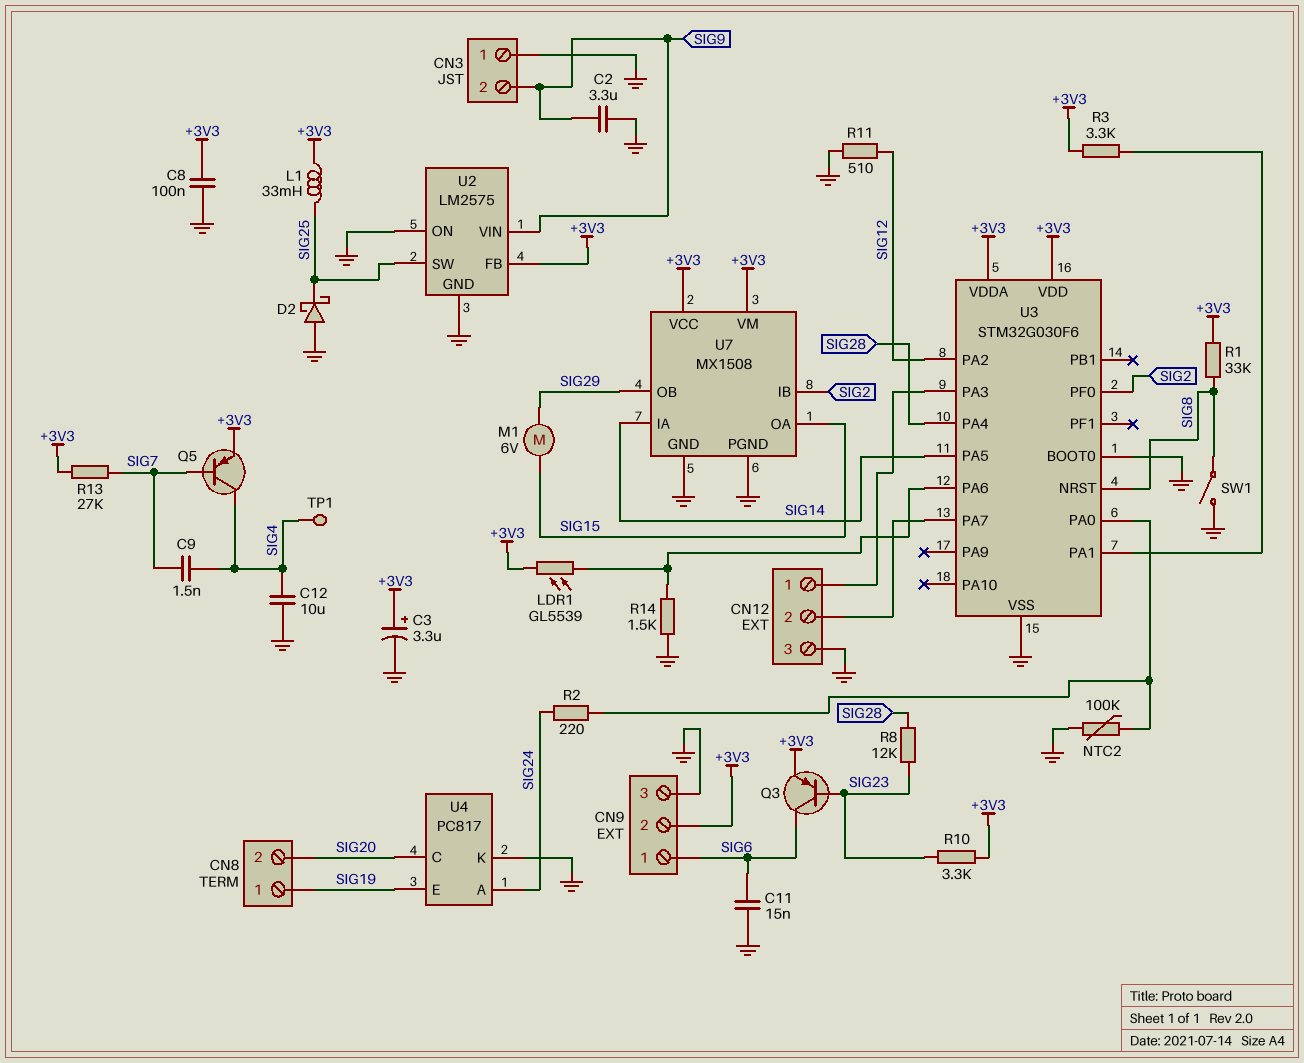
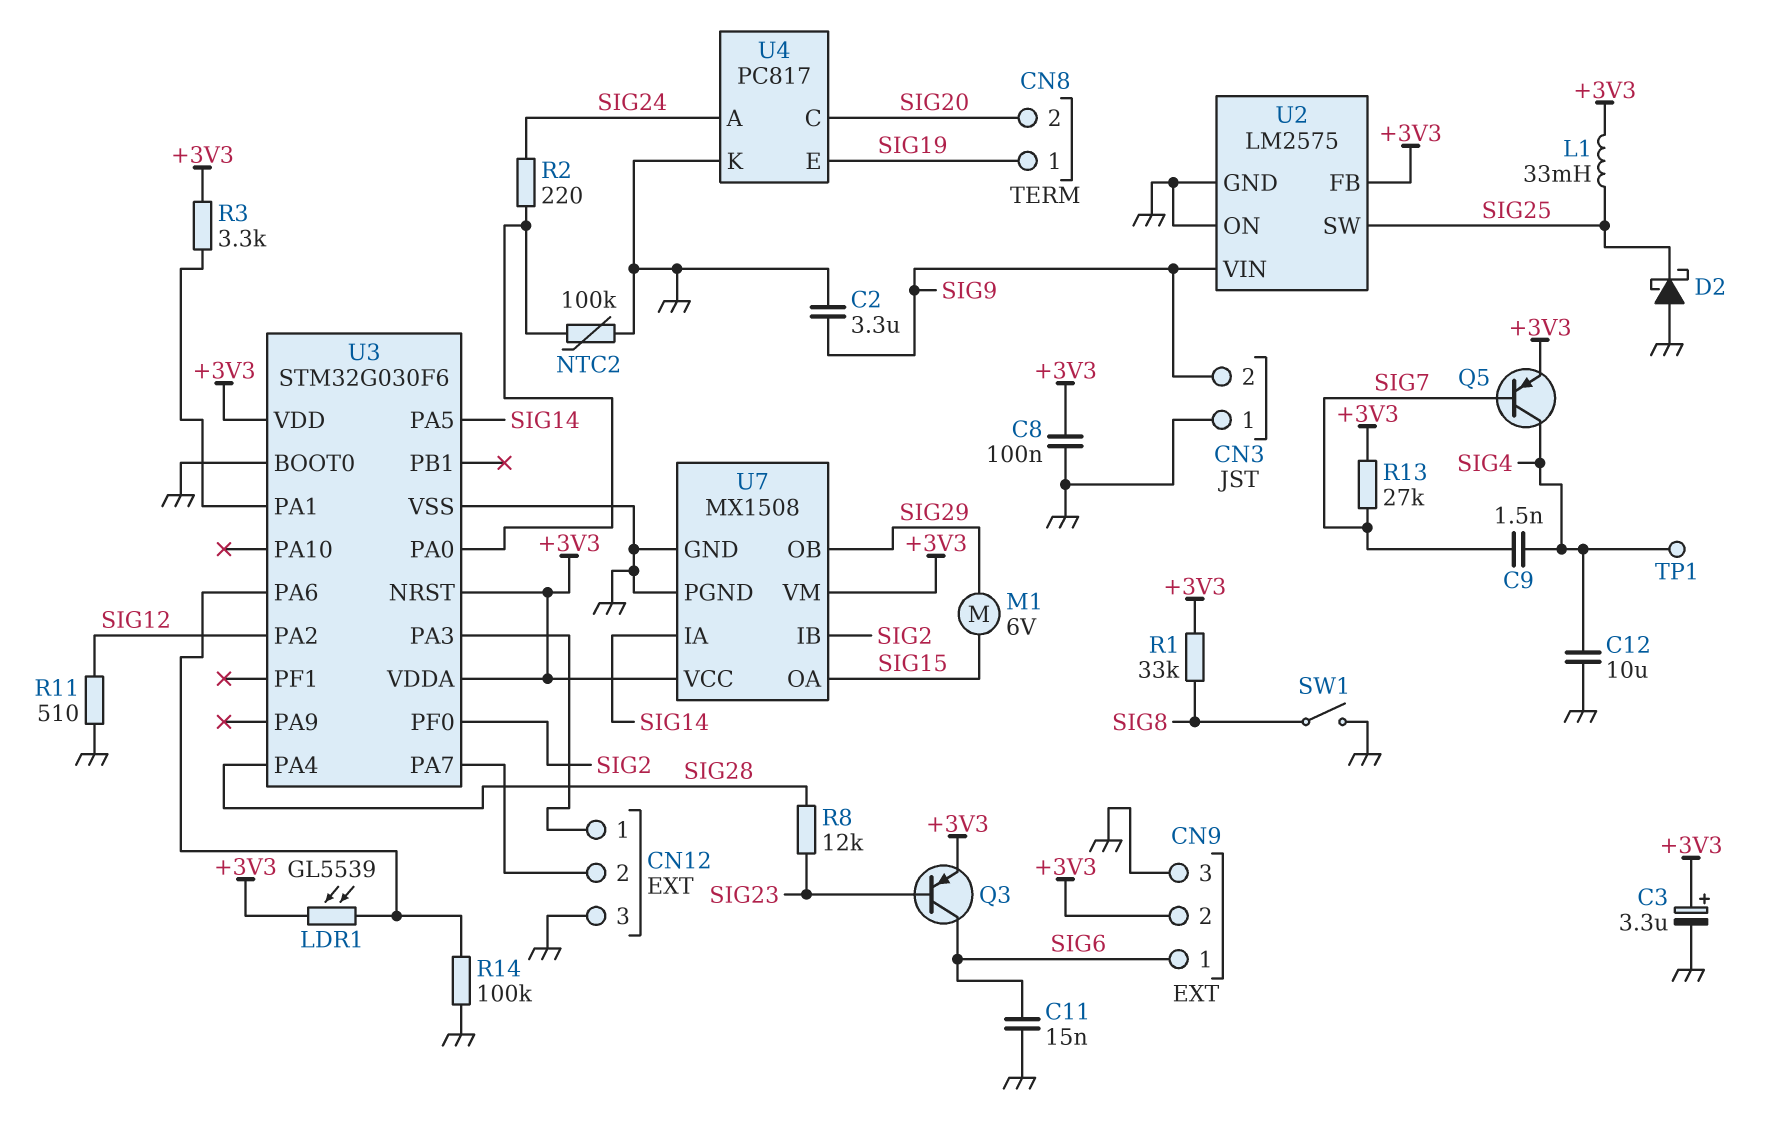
R10: 3.3k (+3V3, SIG23) -> none
R14: 1.5k (GND, U3/PA6) -> 100k (GND, U3/PA6)
U3 pin NRST: SIG8 -> +3V3

